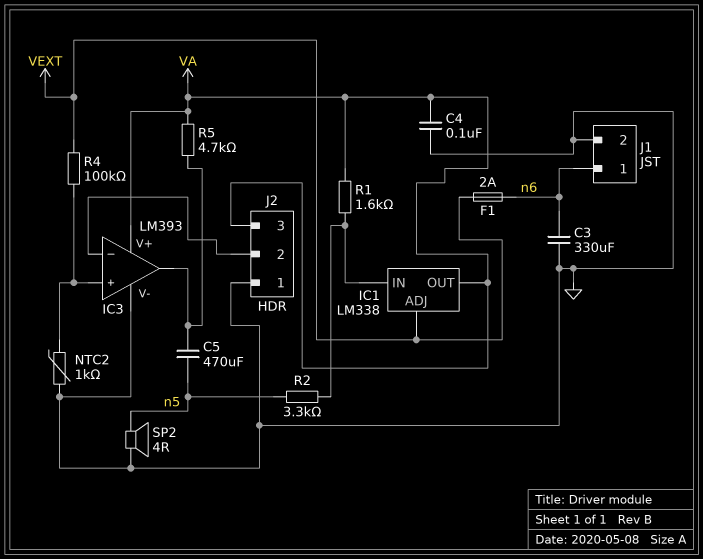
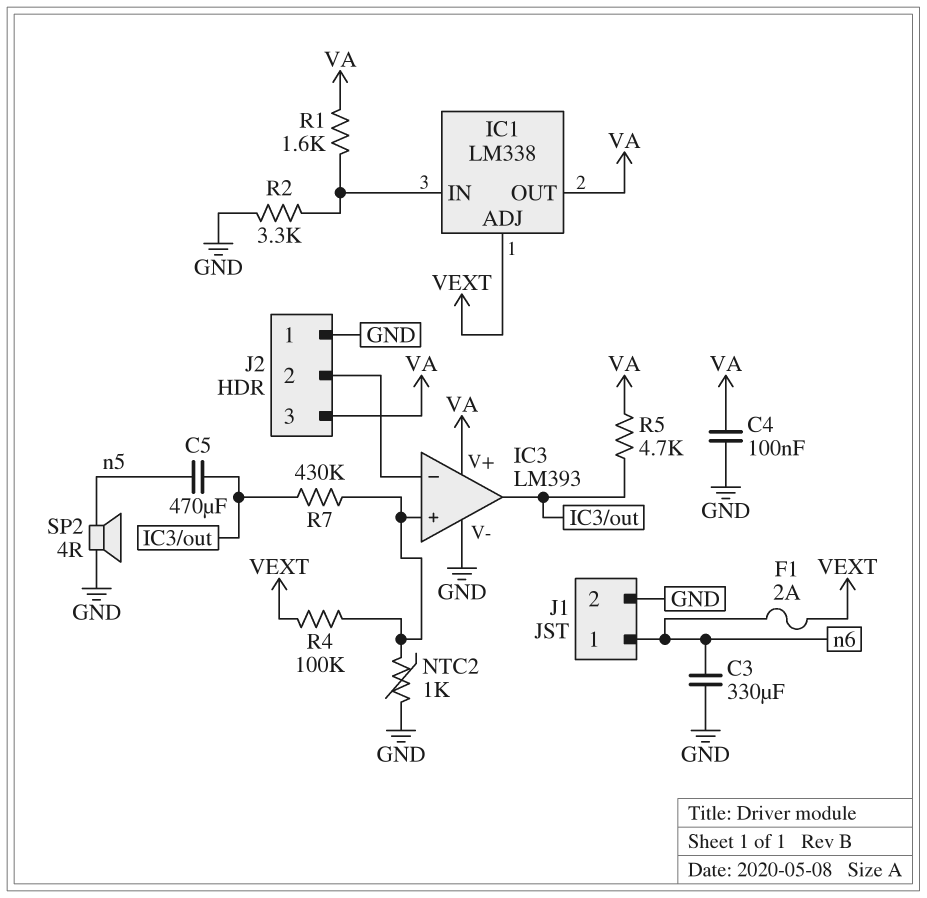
R2: 3.3k (IC1/IN, n5) -> 3.3k (GND, IC1/IN)
R7: none -> 430k (IC3/in+, IC3/out)

